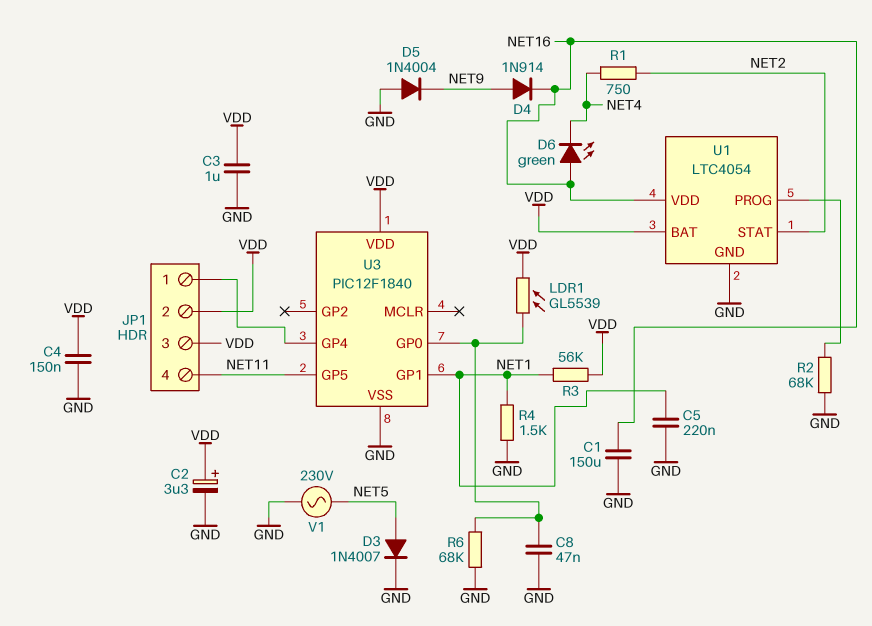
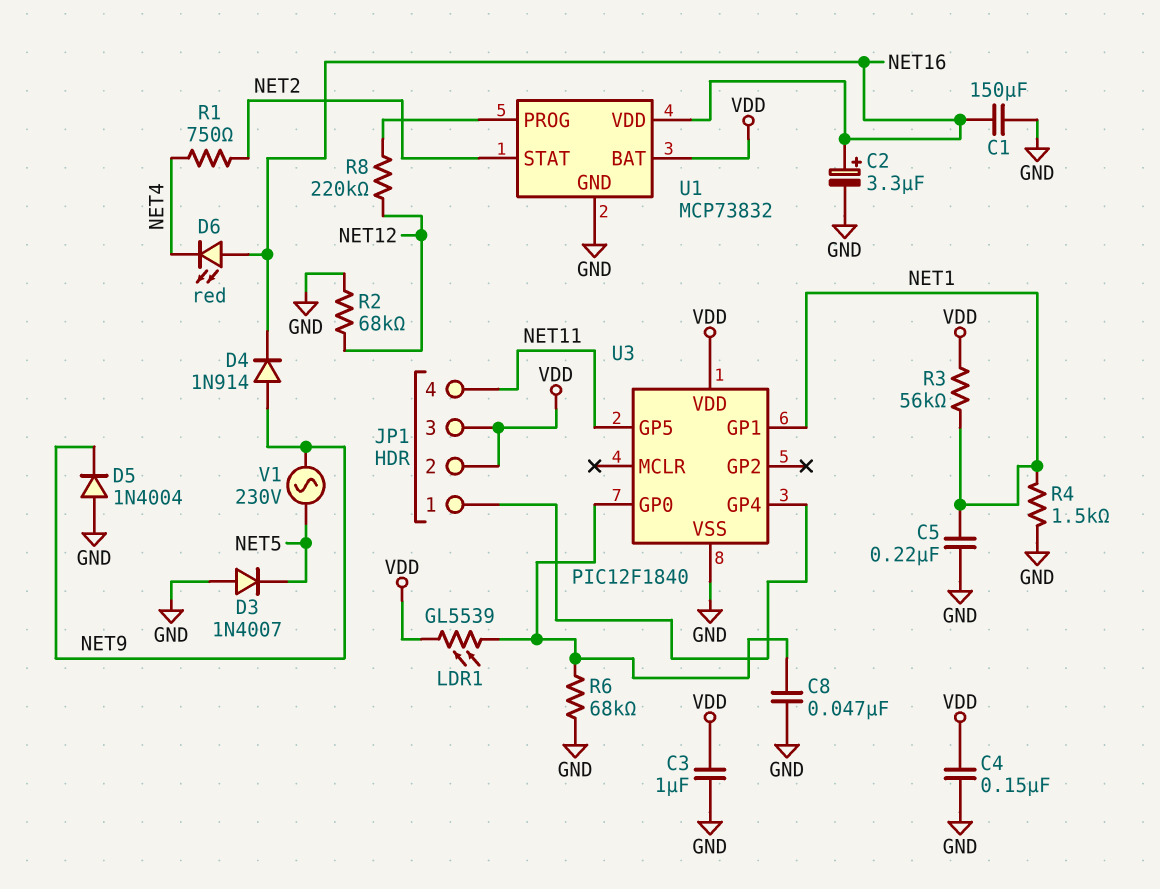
C2: 3.3uF (plus VDD, minus GND) -> 3.3uF (plus NET16, minus GND)
D3: diode 1N4007 (A NET5, K GND) -> diode 1N4007 (A GND, K NET5)
D6: LED green (A NET16, K NET4) -> LED red (A NET16, K NET4)
R2: 68k (GND, U1/PROG) -> 68k (GND, NET12)
R8: none -> 220k (NET12, U1/PROG)
U1: LTC4054 -> MCP73832
V1: AC 230V (GND, NET5) -> AC 230V (NET5, NET9)

